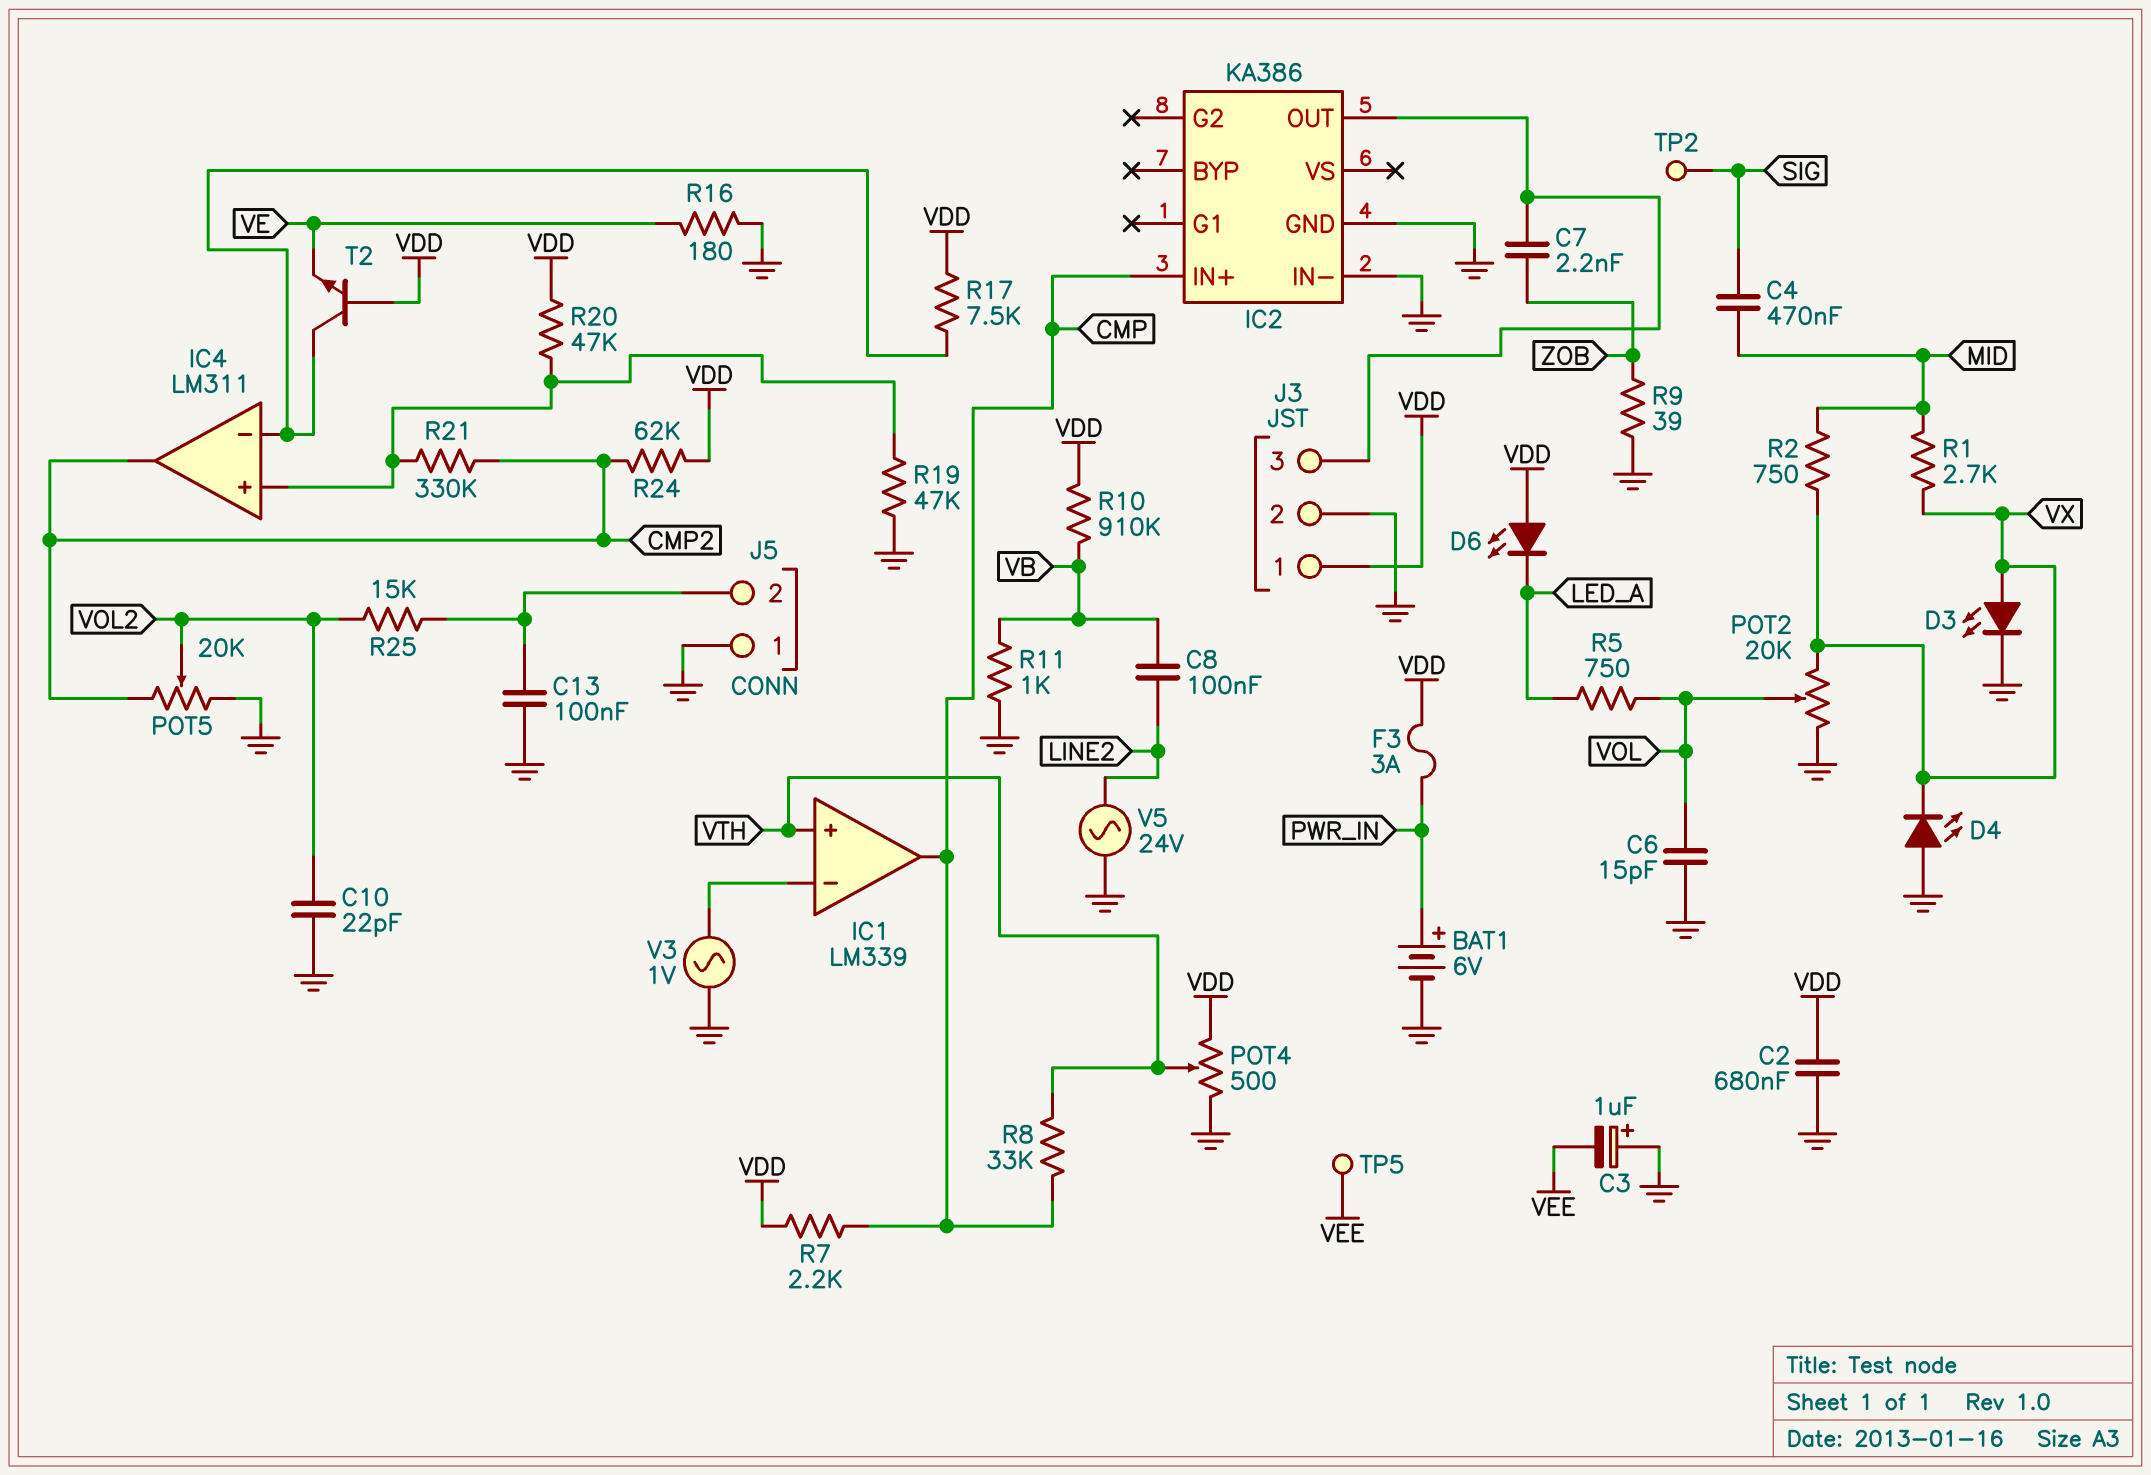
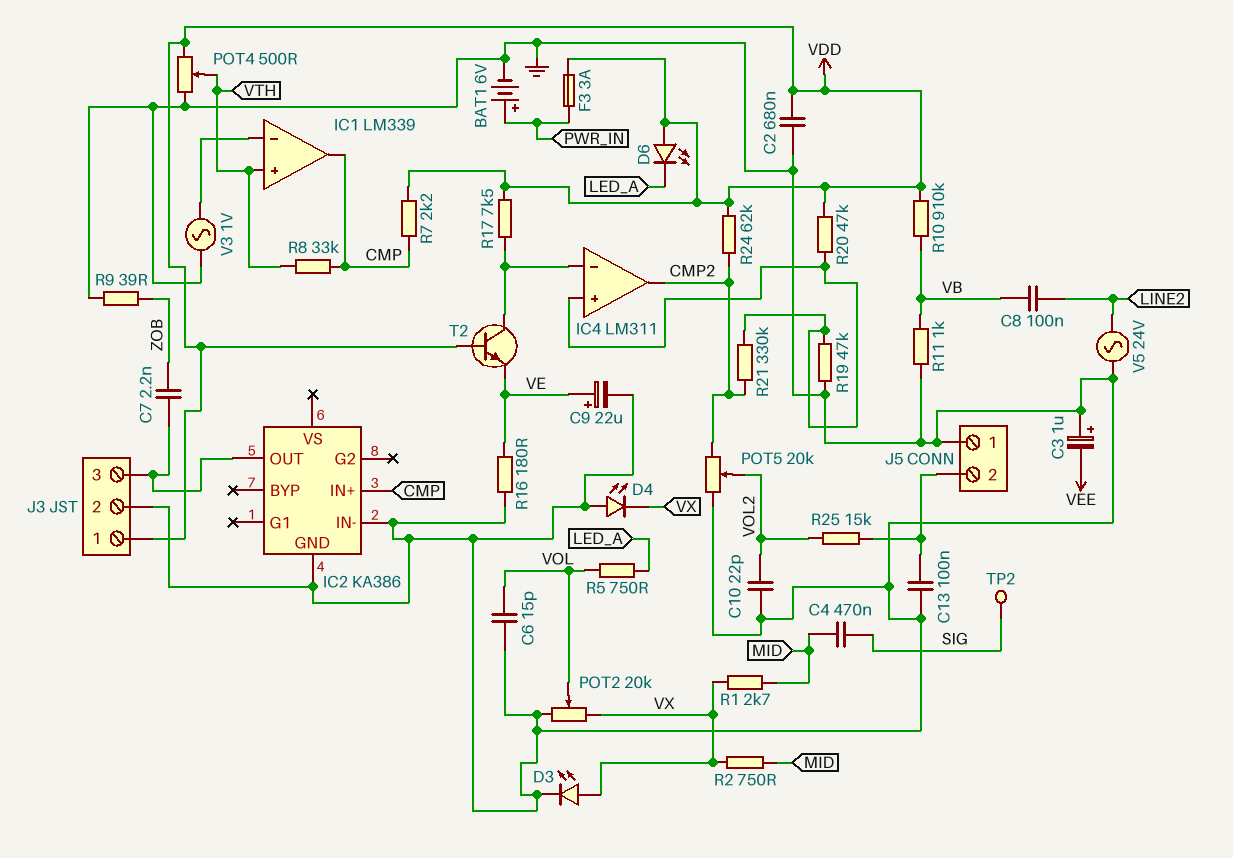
C9: none -> 22uF (plus VE, minus GND)
TP5: test point (VEE) -> none

